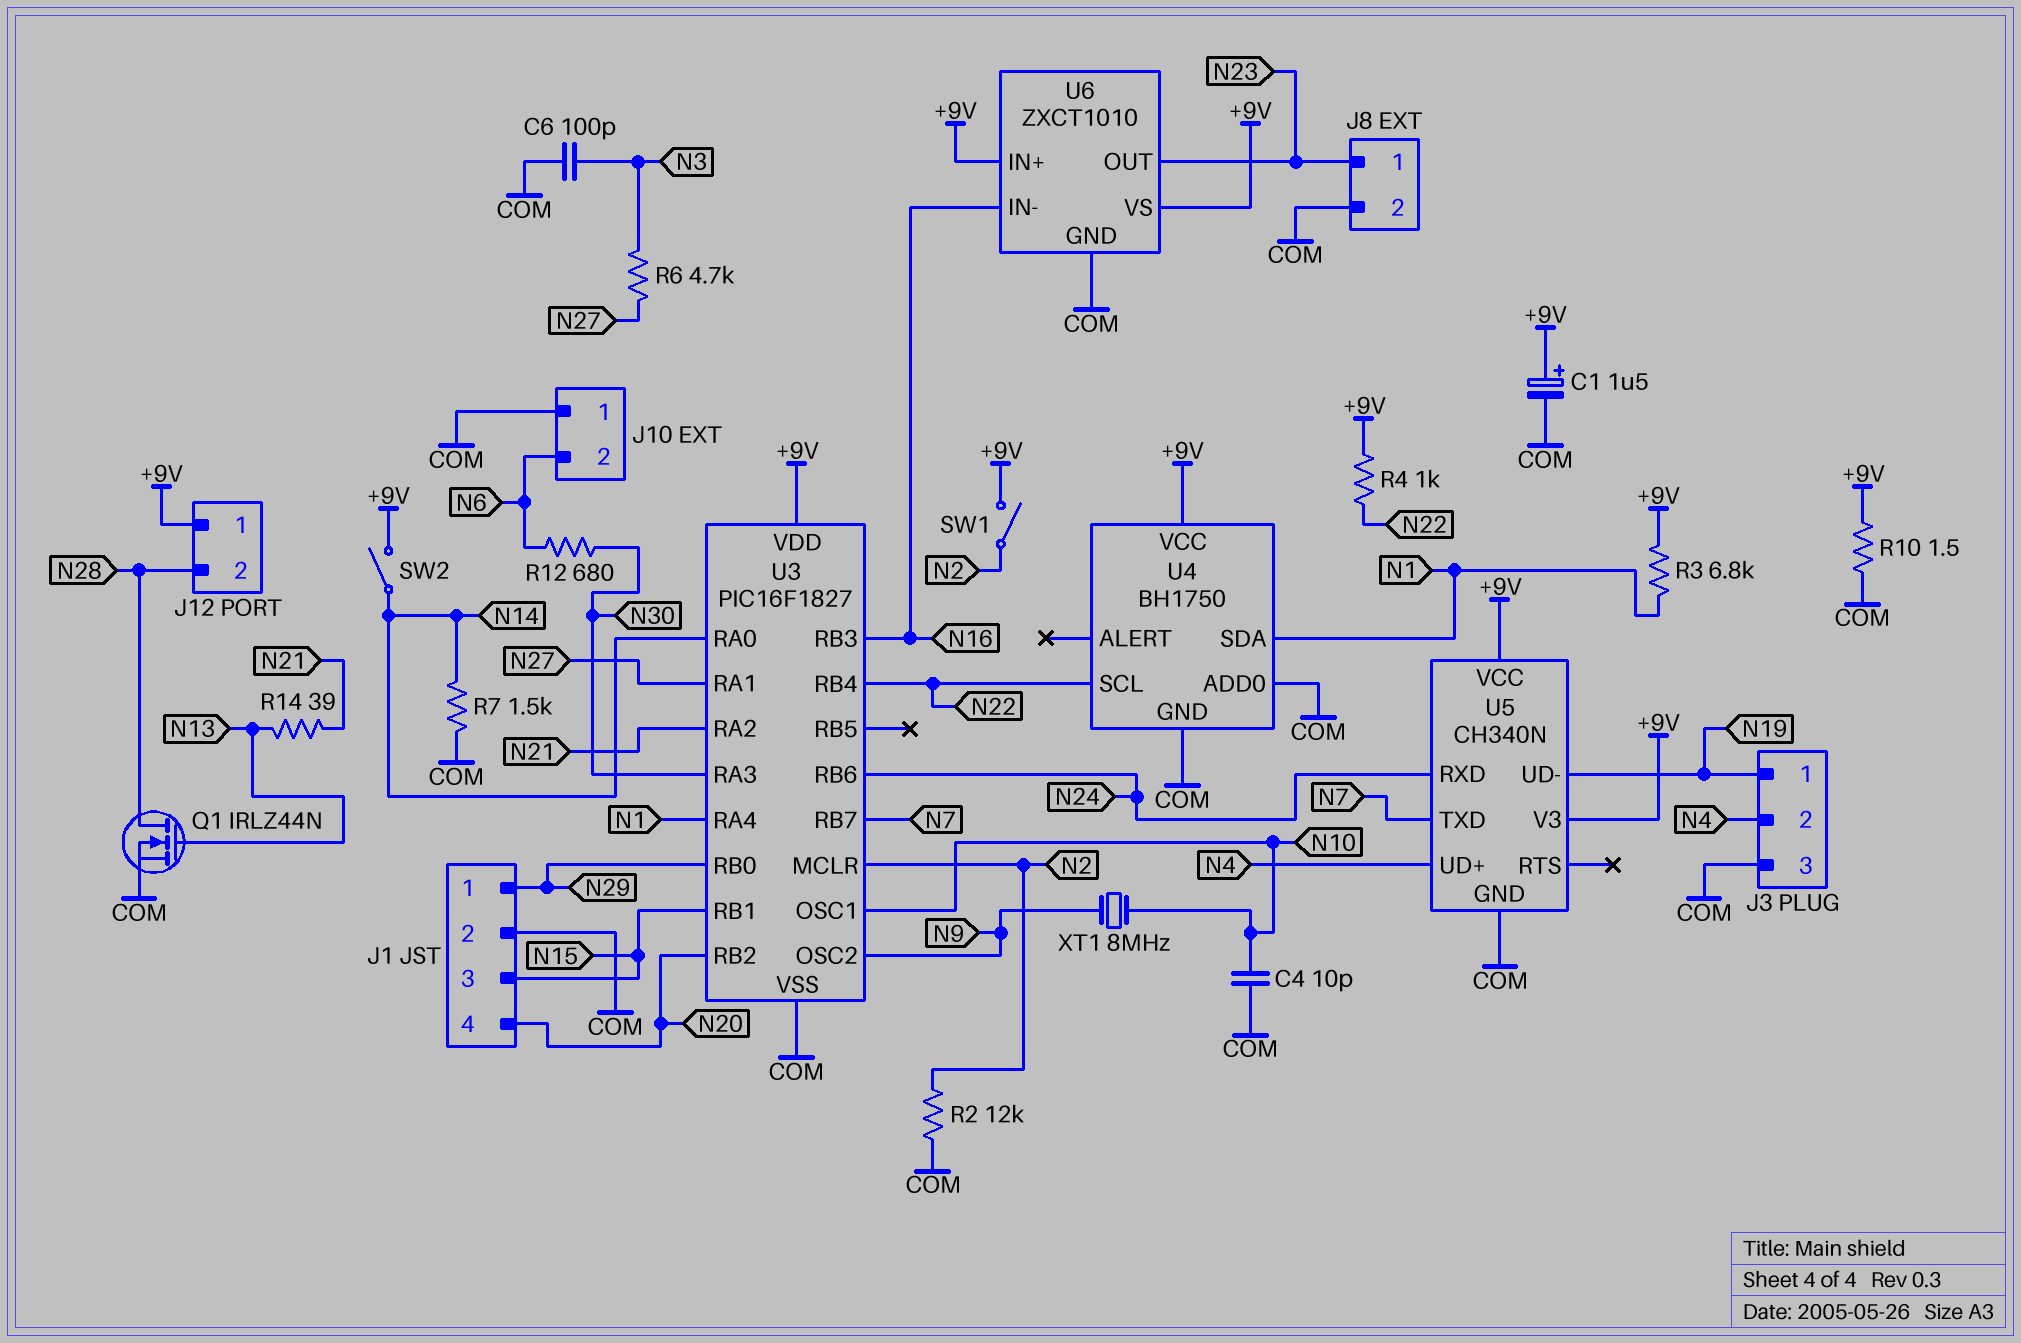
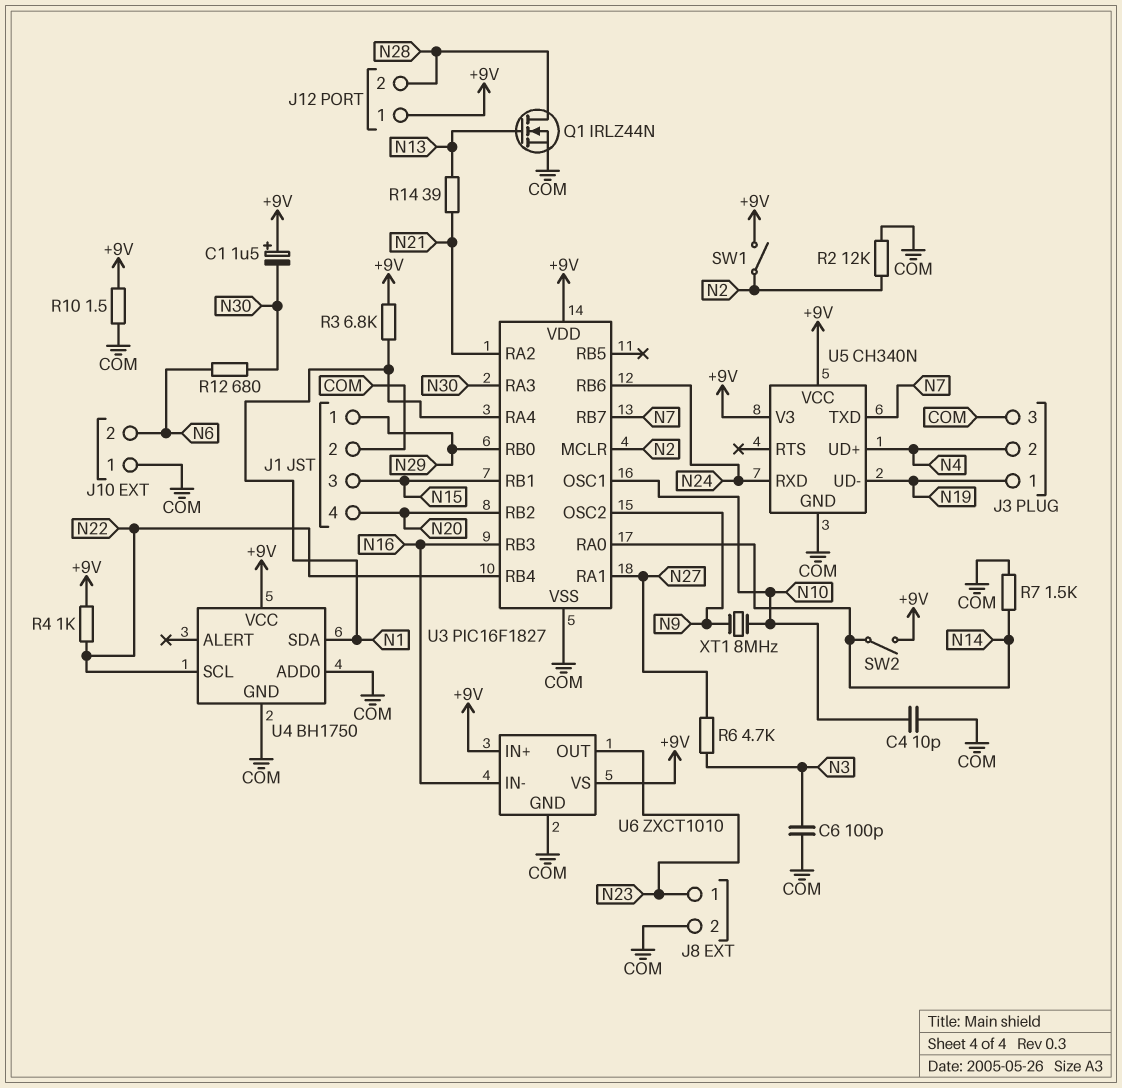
C1: 1.5uF (plus +9V, minus COM) -> 1.5uF (plus +9V, minus N30)

